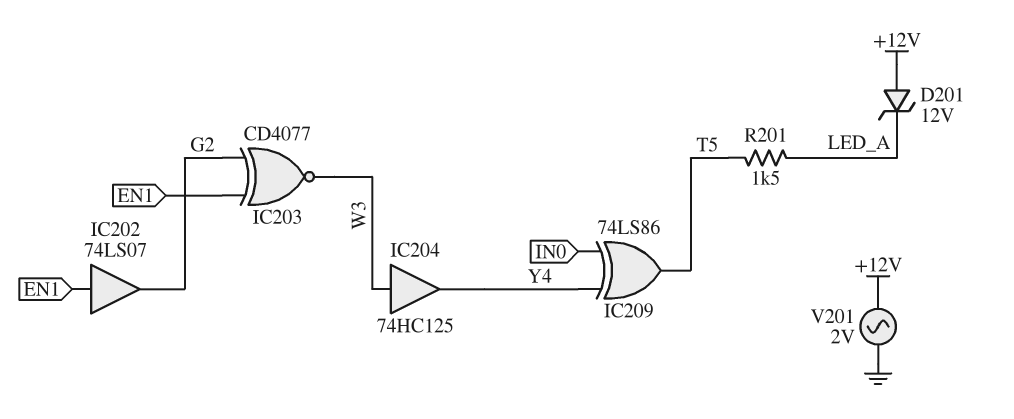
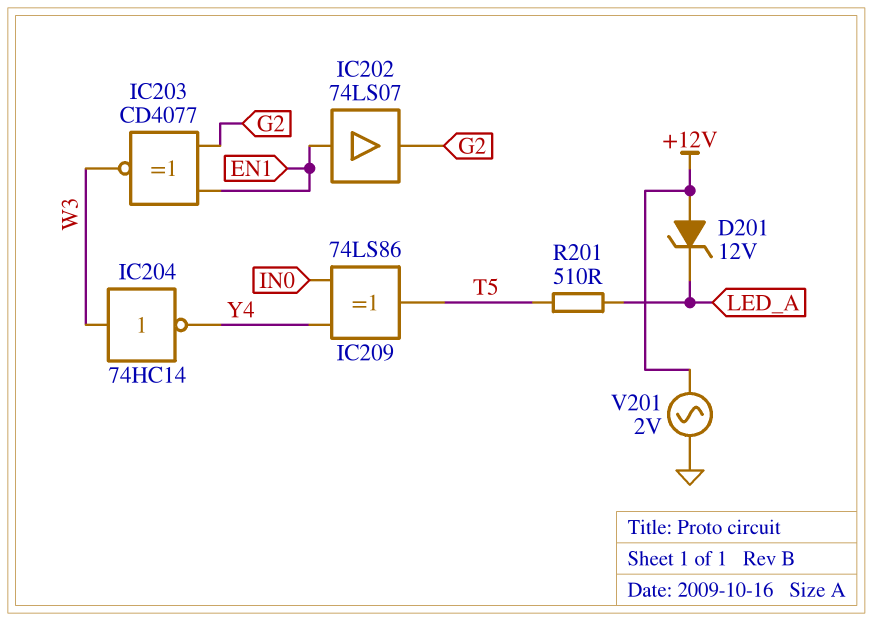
IC204: buffer 74HC125 (in W3, out Y4) -> NOT 74HC14 (in W3, out Y4)
R201: 1.5k (LED_A, T5) -> 510 (LED_A, T5)

